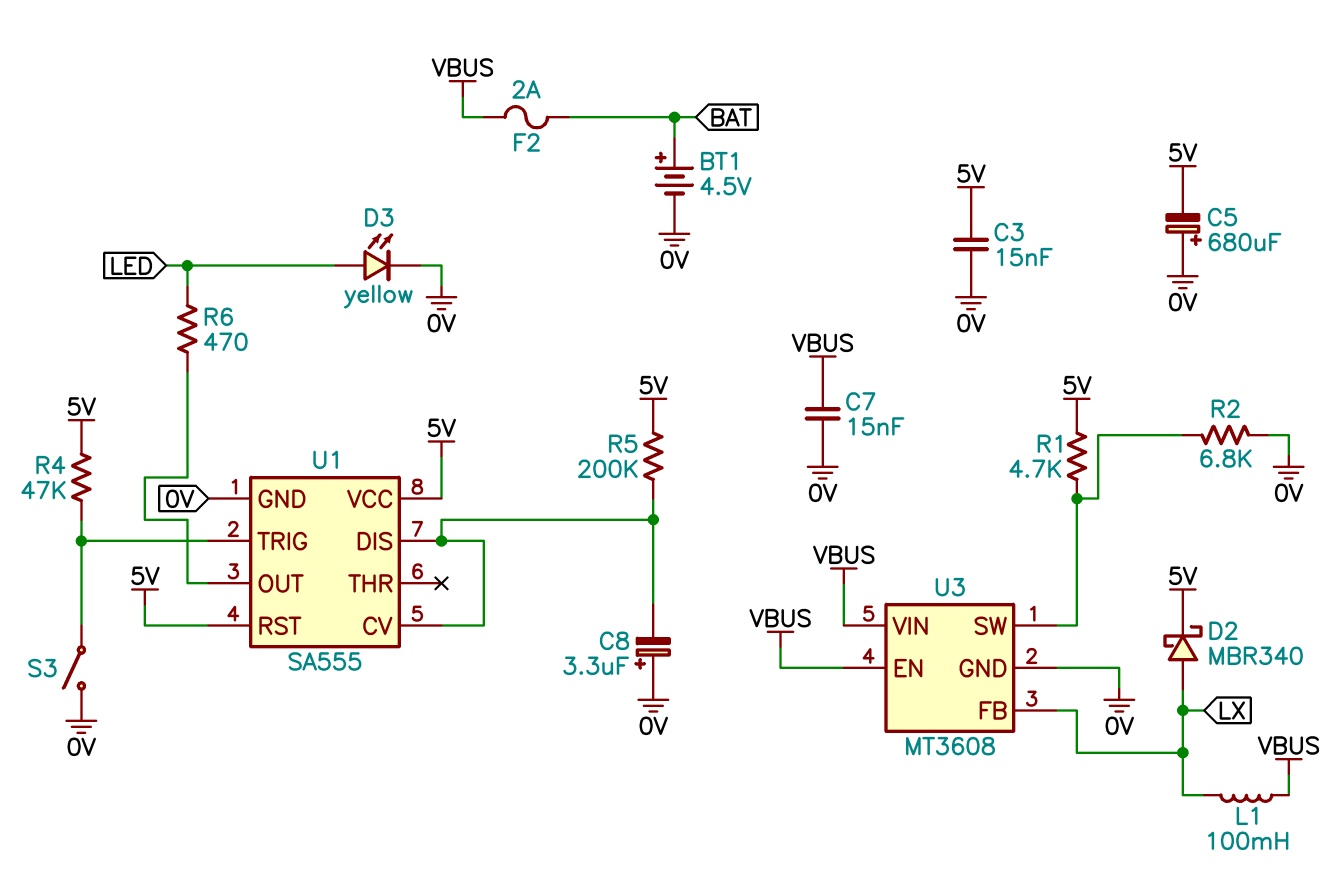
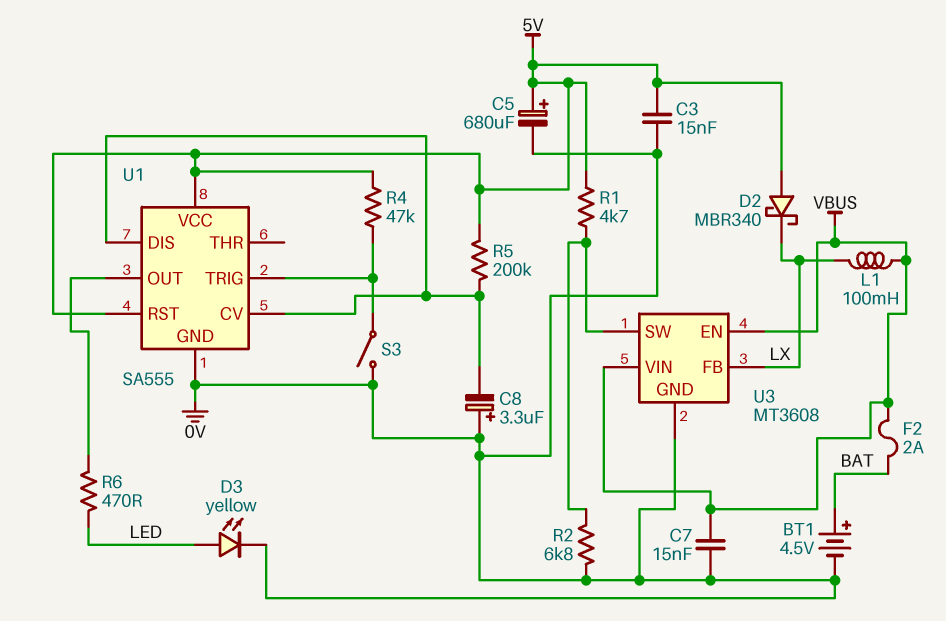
C5: 680uF (plus 0V, minus 5V) -> 680uF (plus 5V, minus 0V)
D2: schottky MBR340 (A LX, K 5V) -> schottky MBR340 (A 5V, K LX)

